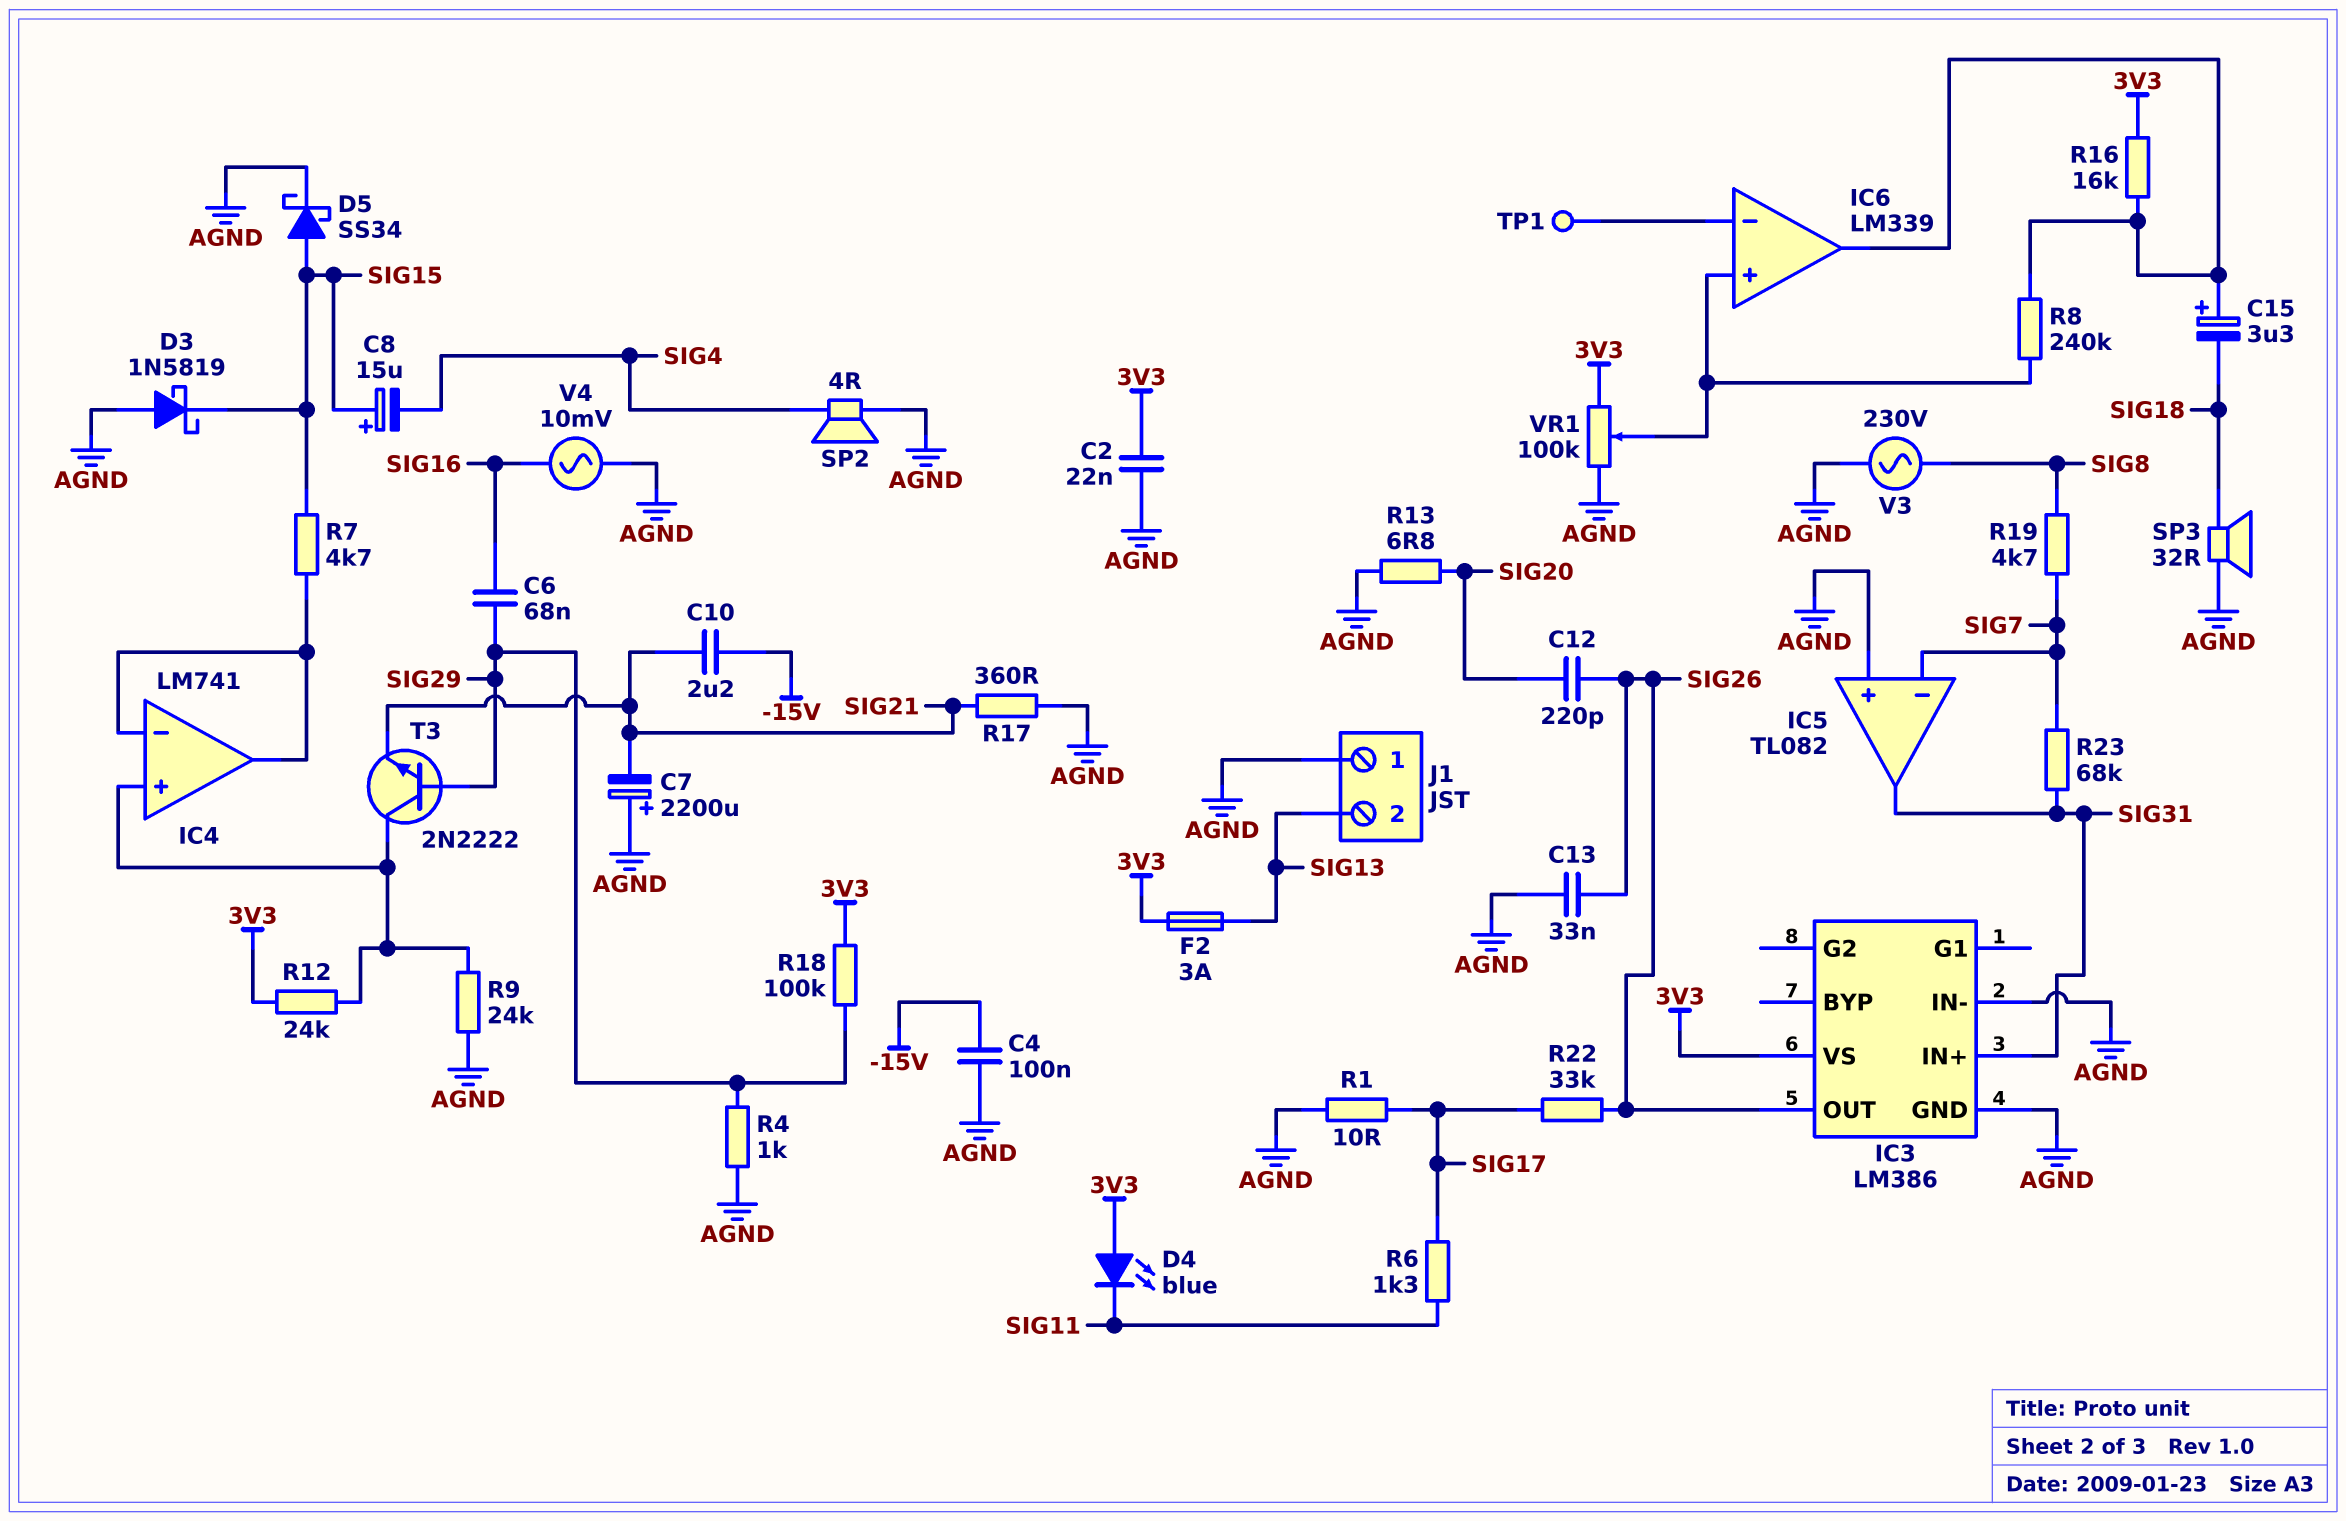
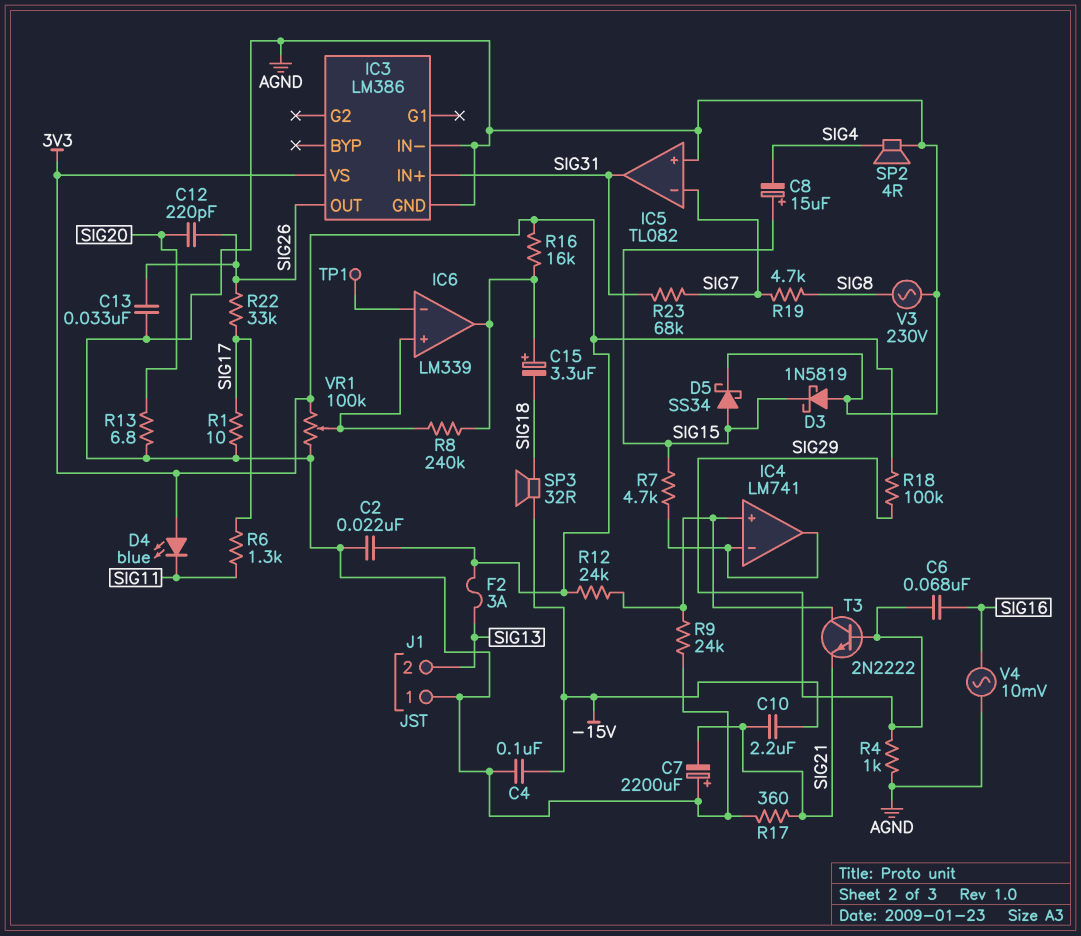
SP3: speaker 32R (AGND, SIG18) -> speaker 32R (-15V, SIG18)

